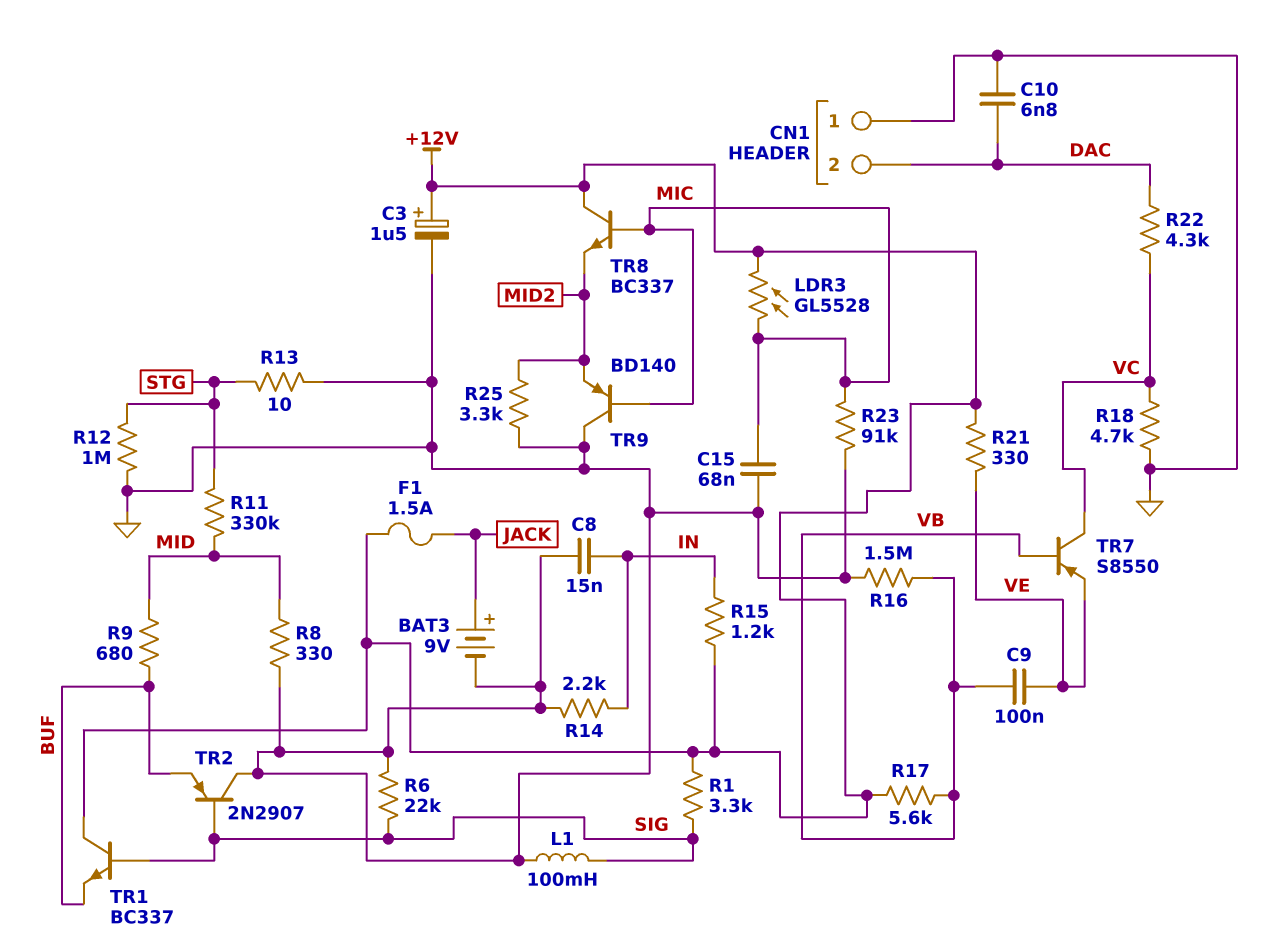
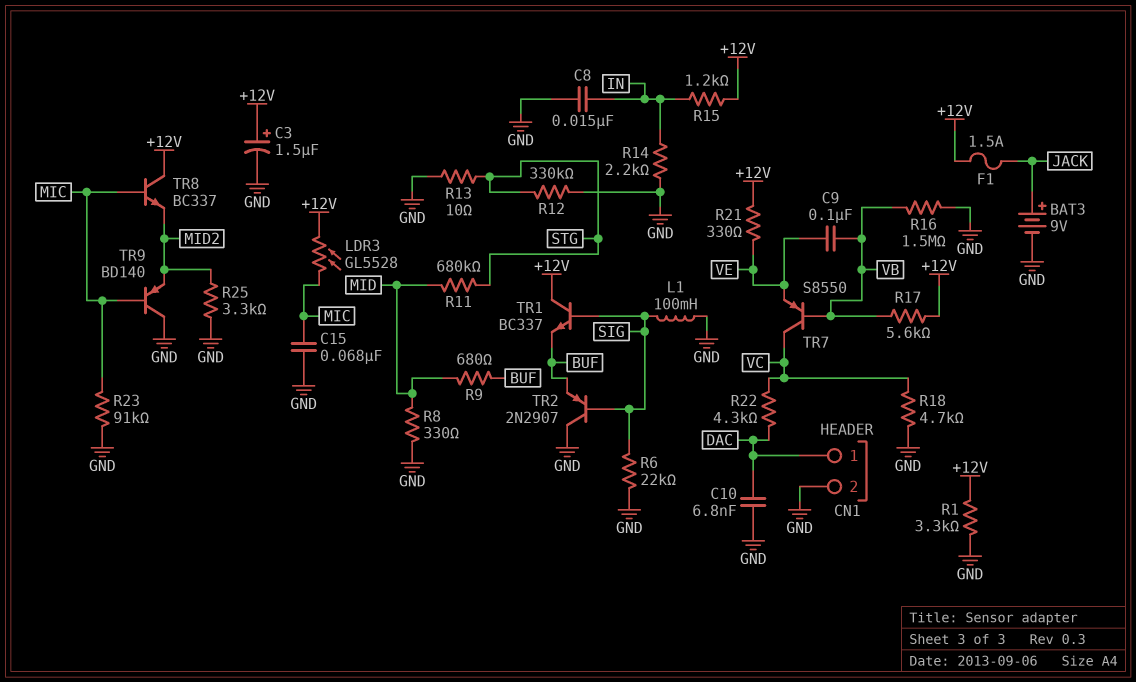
CN1 pin 1: GND -> DAC
CN1 pin 2: DAC -> GND
R1: 3.3k (+12V, SIG) -> 3.3k (+12V, GND)
R11: 330k (MID, STG) -> 680k (MID, STG)
R12: 1M (GND, STG) -> 330k (GND, STG)

